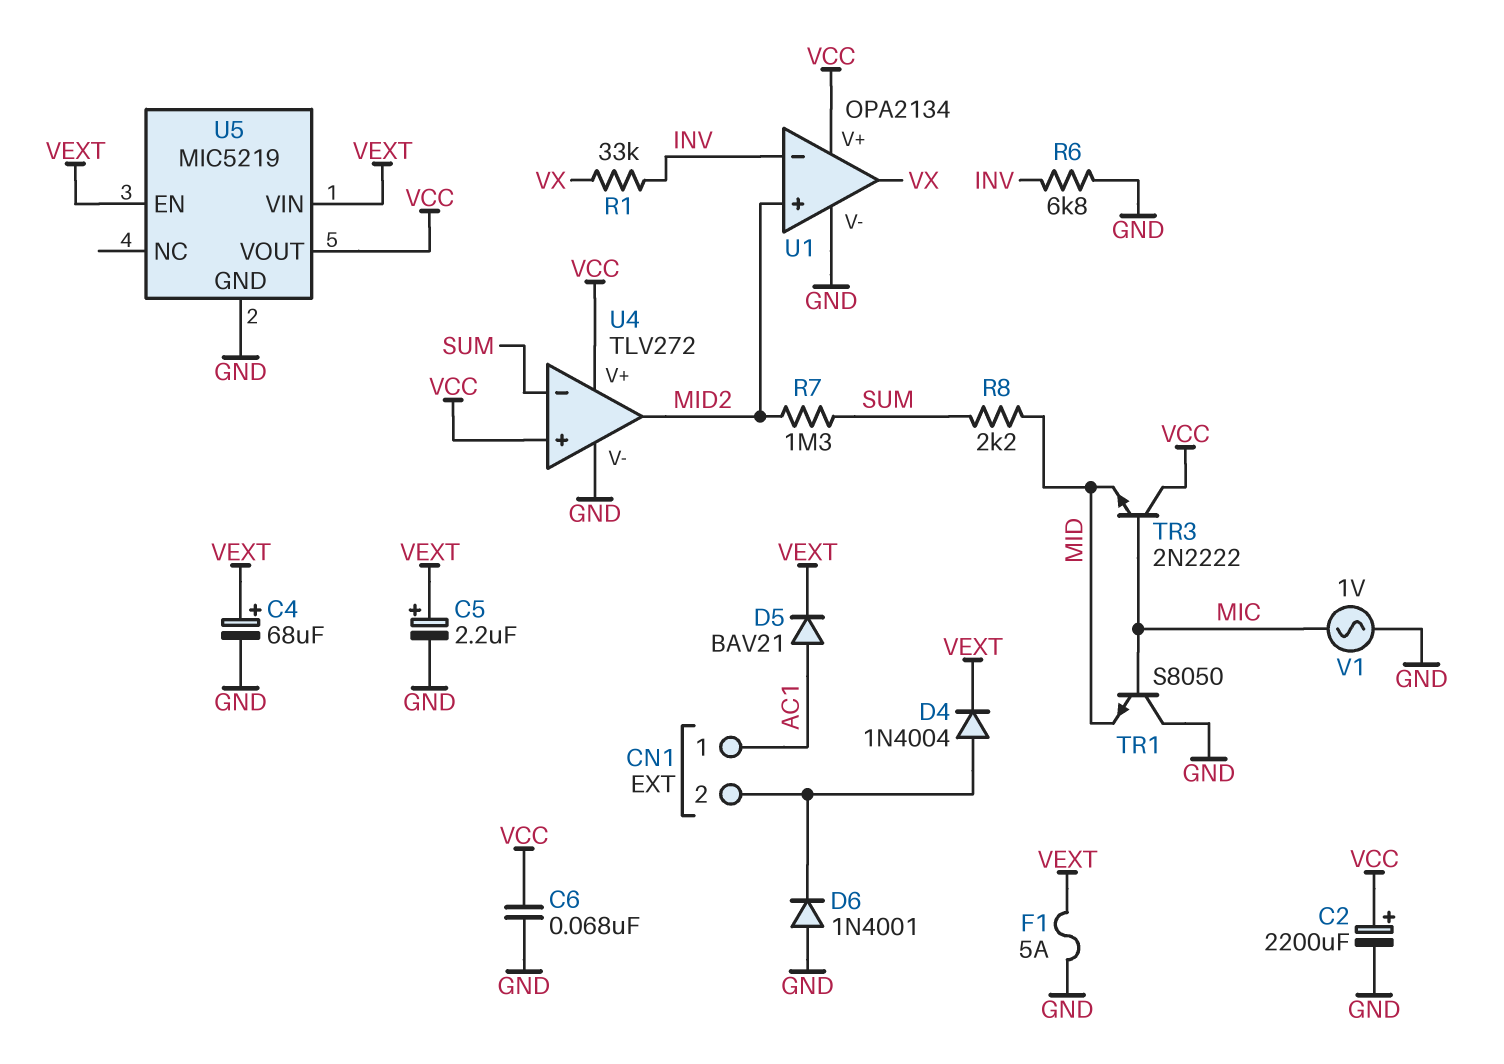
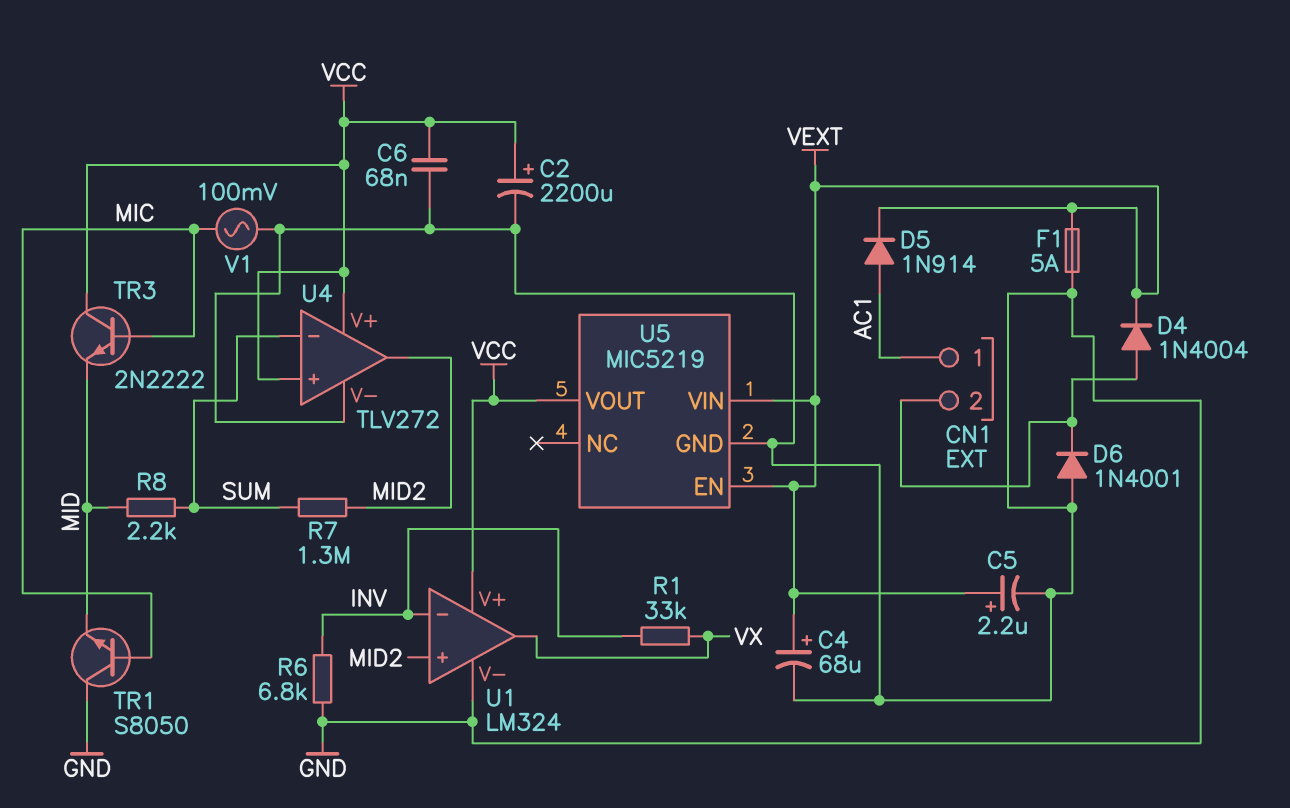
D5: diode BAV21 (A AC1, K VEXT) -> diode 1N914 (A AC1, K VEXT)
U1: OPA2134 -> LM324
V1: AC 1V (GND, MIC) -> AC 100mV (GND, MIC)

